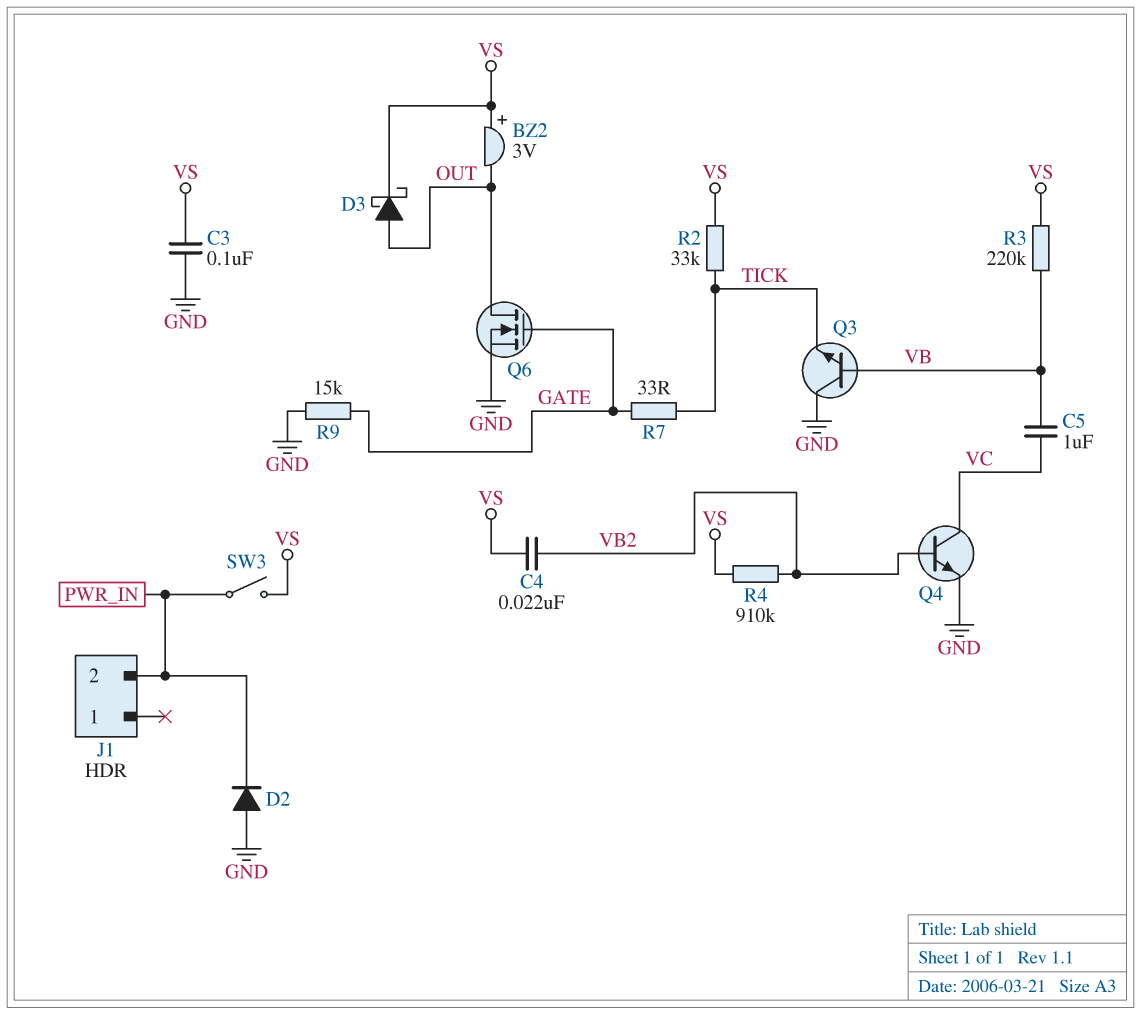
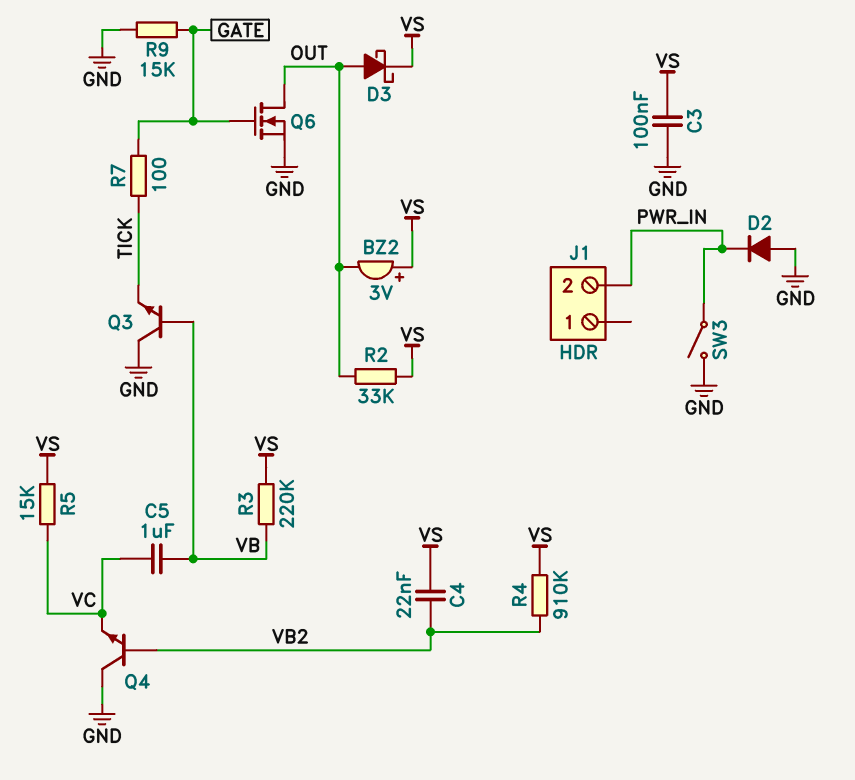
Q4: NPN (B VB2, C VC, E GND) -> NPN (B VB2, C GND, E VC)
R2: 33k (TICK, VS) -> 33k (OUT, VS)
R5: none -> 15k (VC, VS)
R7: 33 (GATE, TICK) -> 100 (GATE, TICK)
SW3: switch (PWR_IN, VS) -> switch (GND, PWR_IN)

